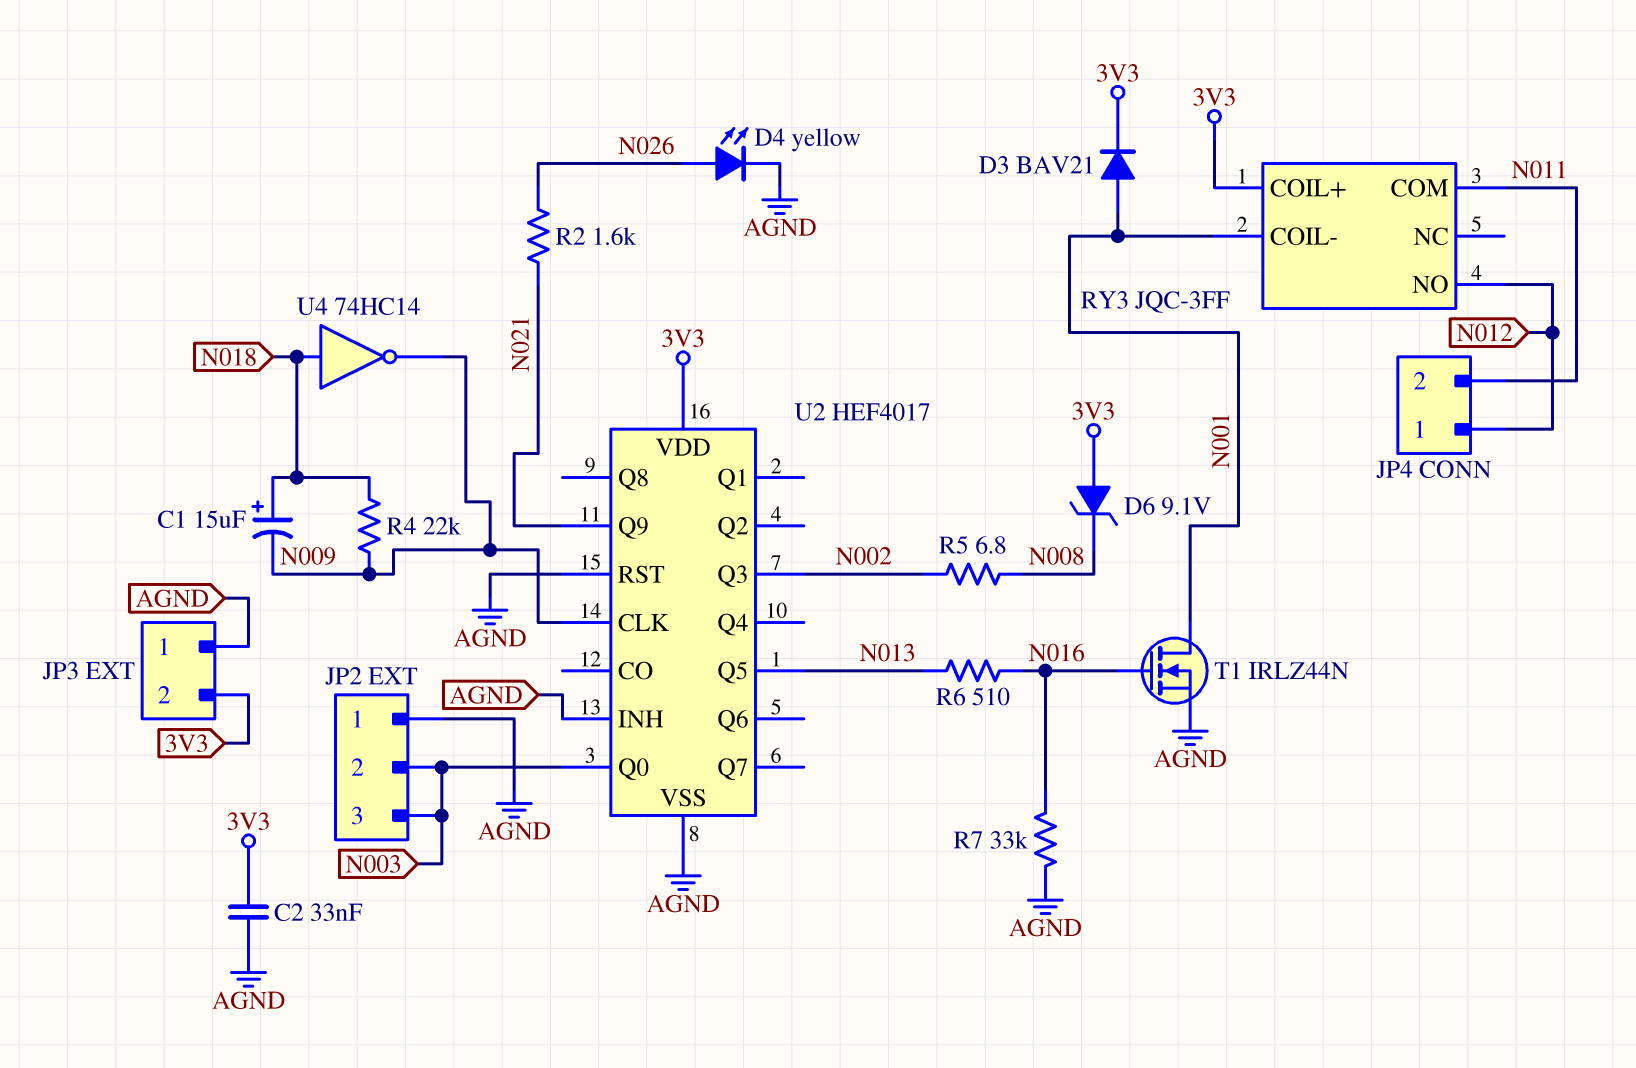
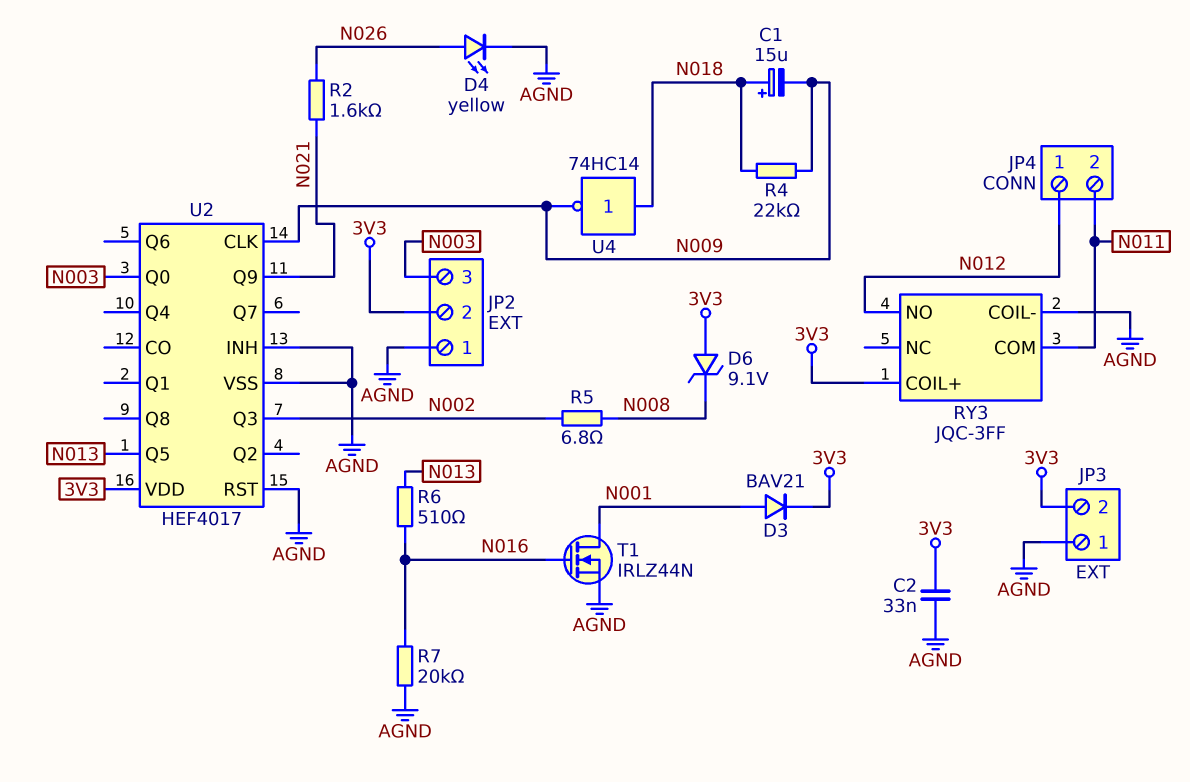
JP2 pin 2: N003 -> 3V3
R7: 33k (AGND, N016) -> 20k (AGND, N016)
RY3 pin COIL-: N001 -> AGND

